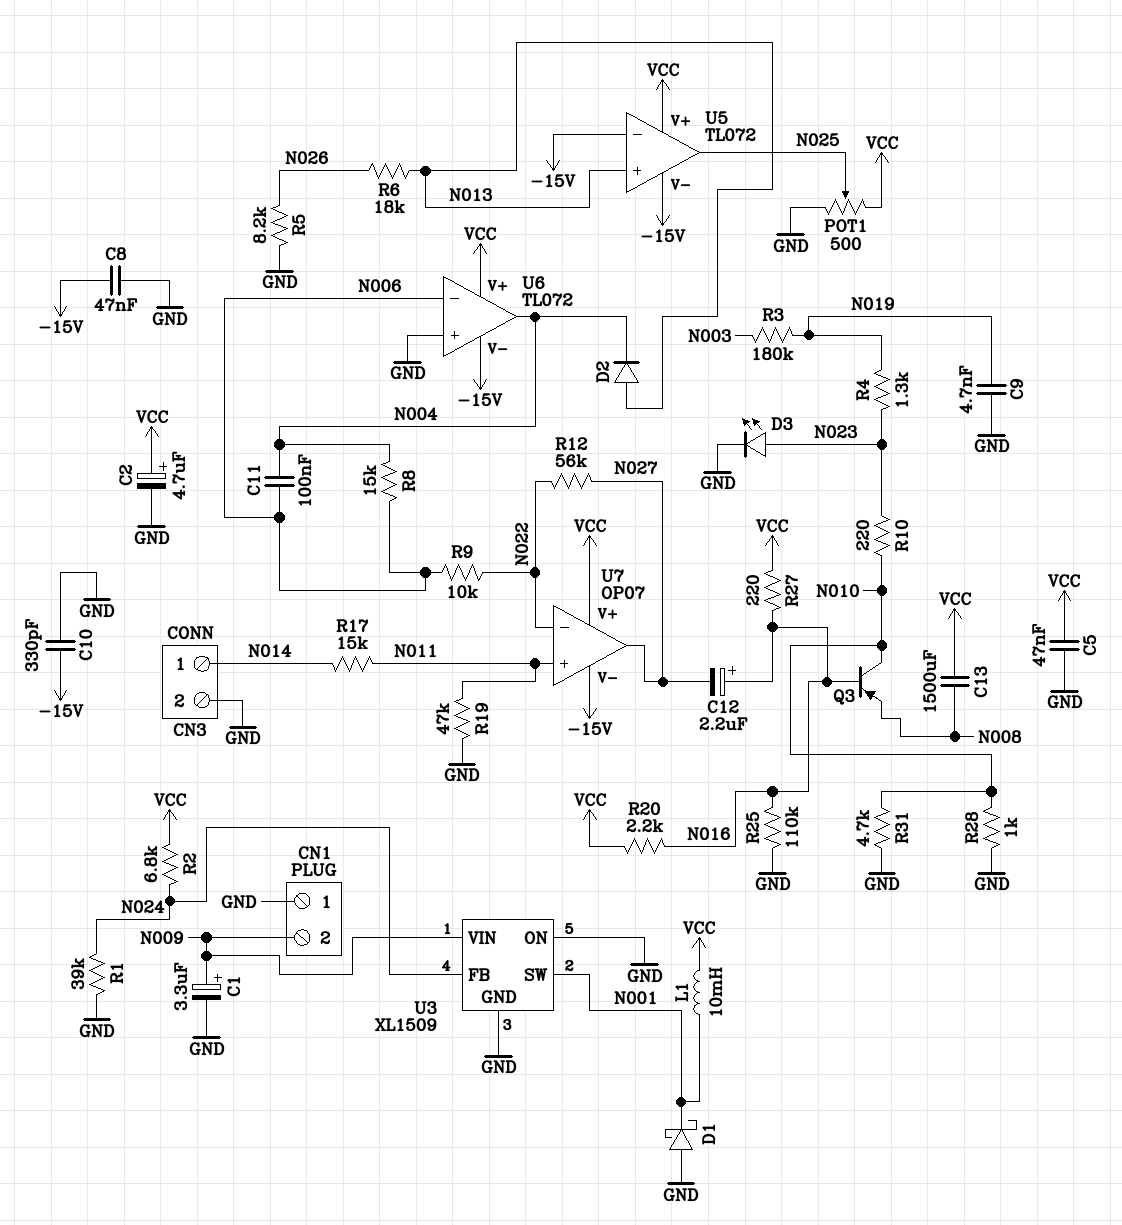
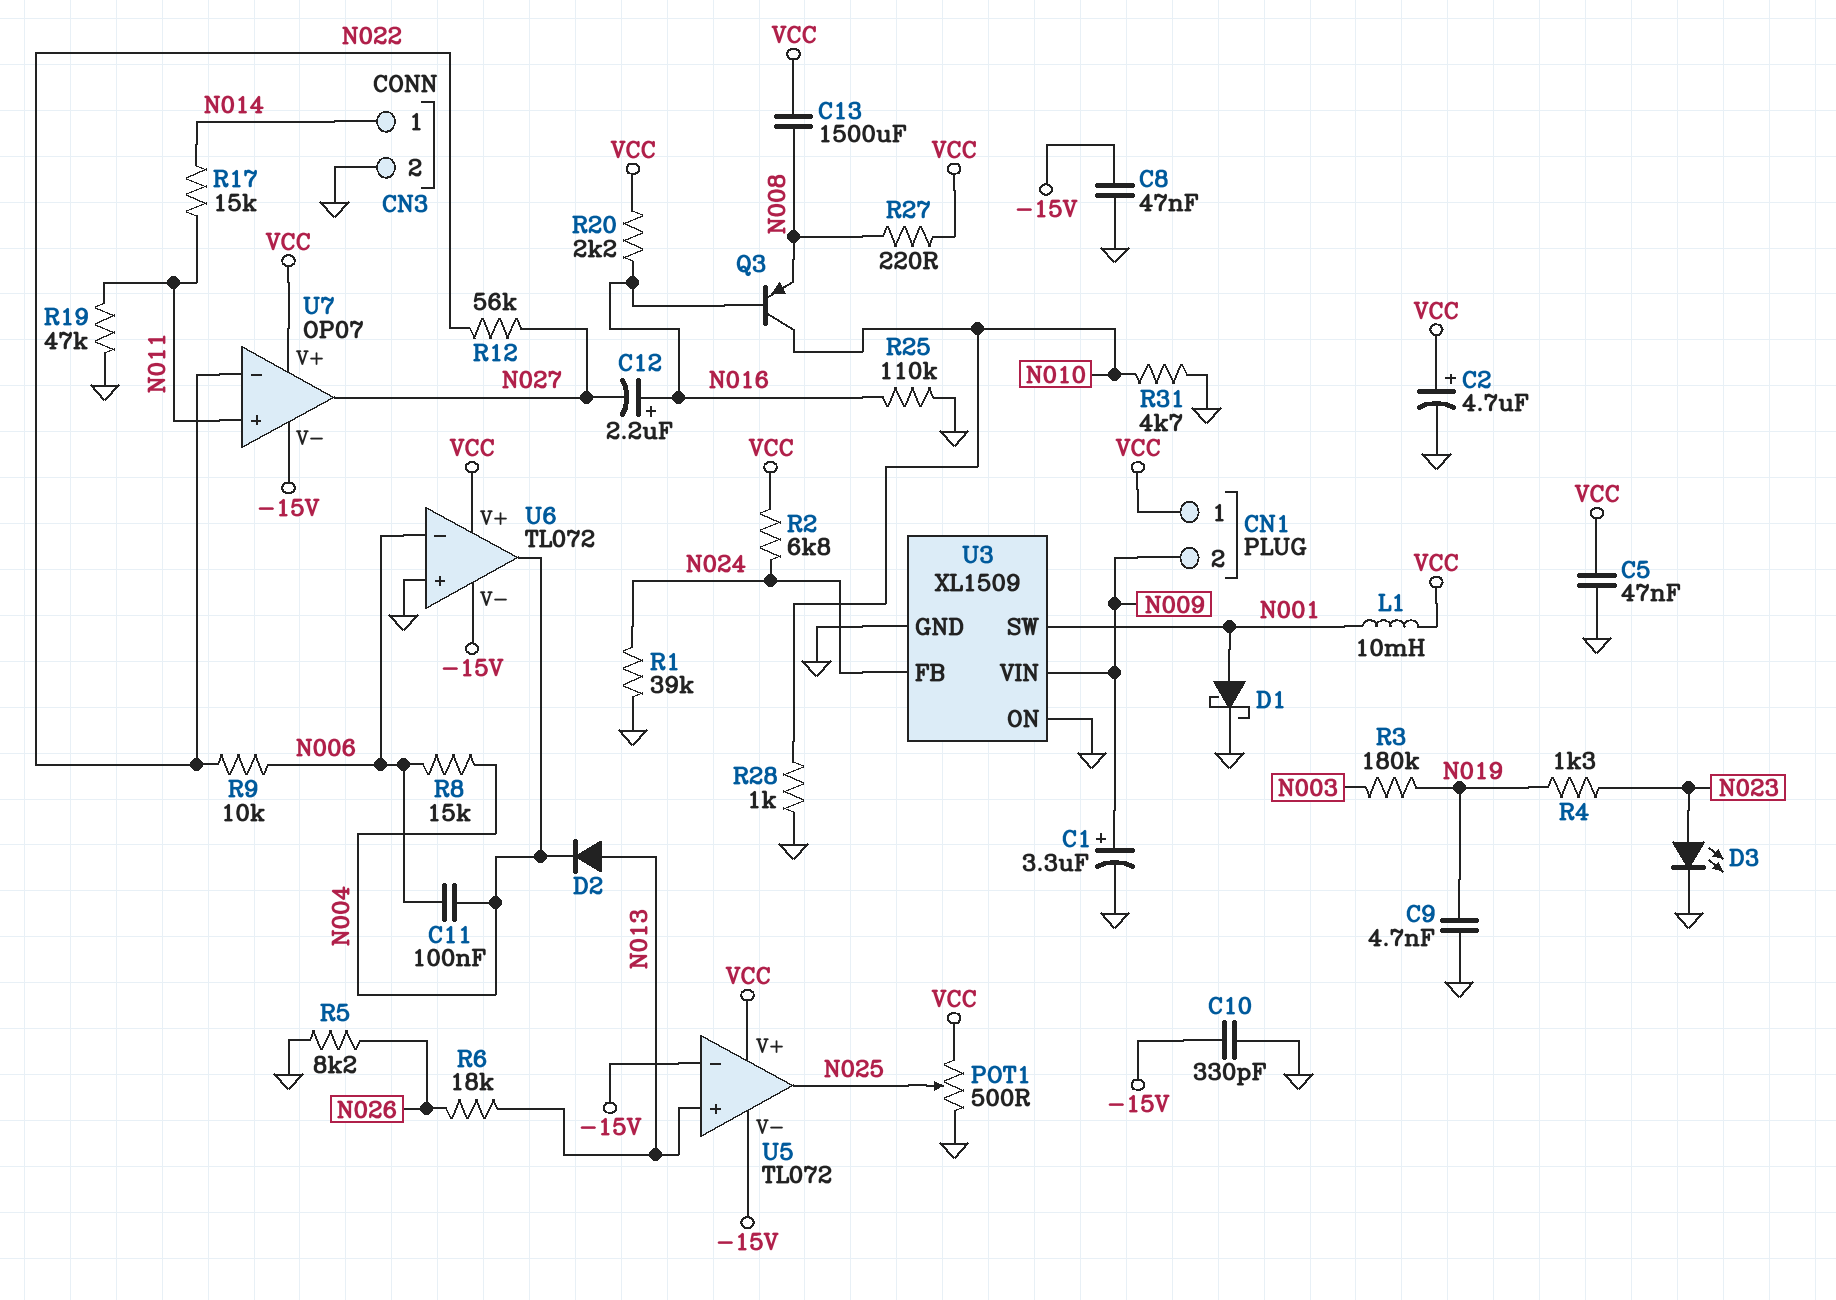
CN1 pin 1: GND -> VCC
D1: schottky (A GND, K N001) -> schottky (A N001, K GND)
R10: 220 (N010, N023) -> none
R27: 220 (N016, VCC) -> 220 (N008, VCC)

